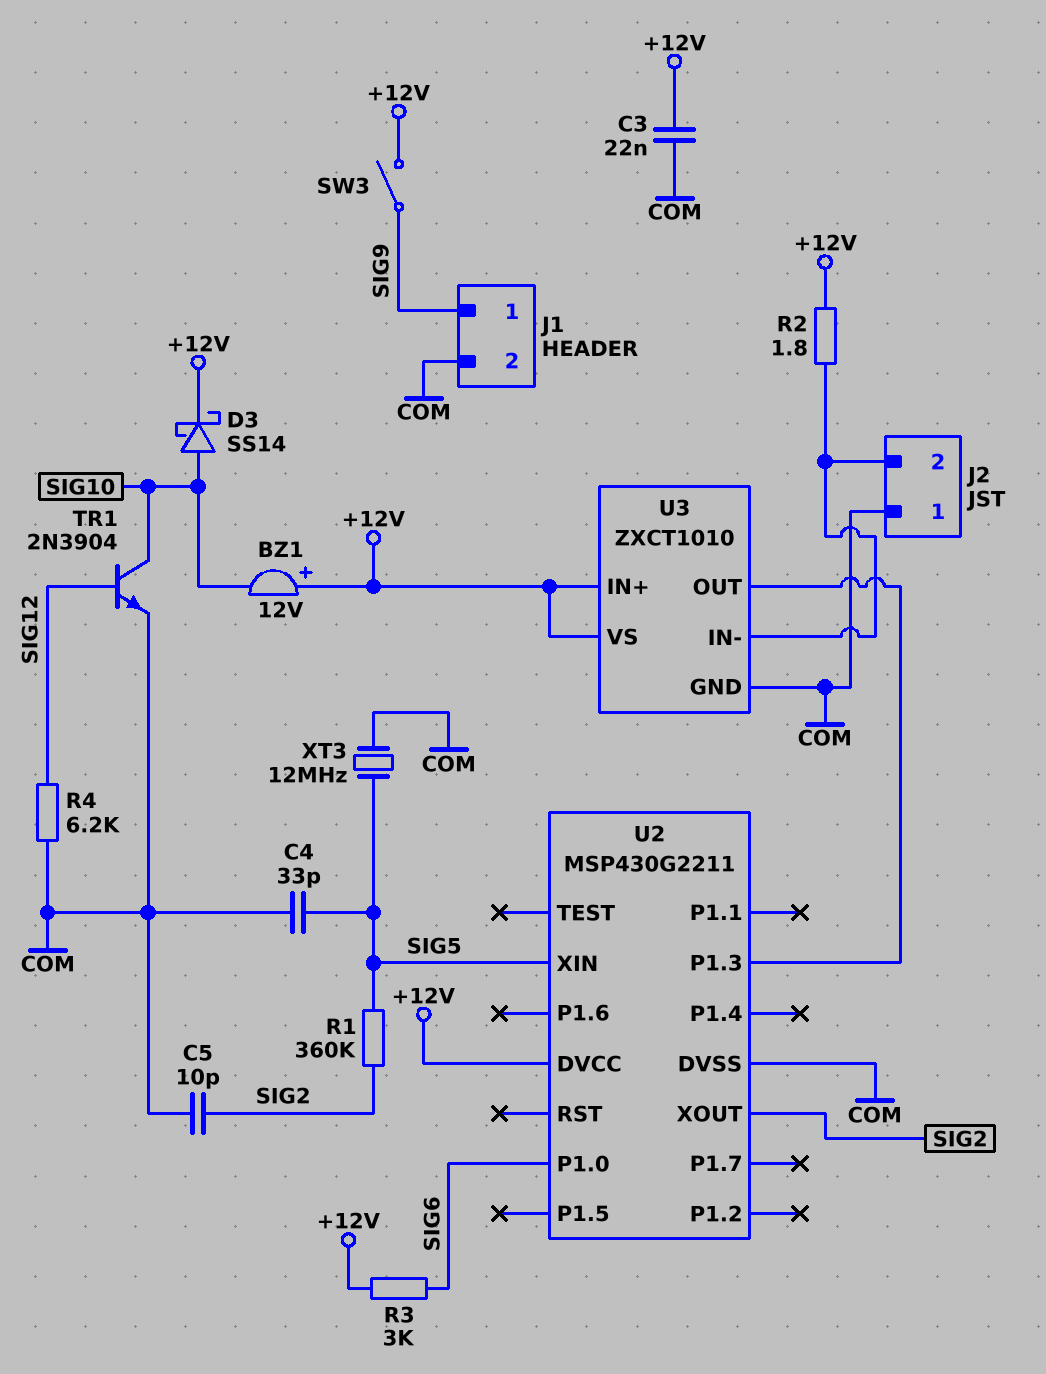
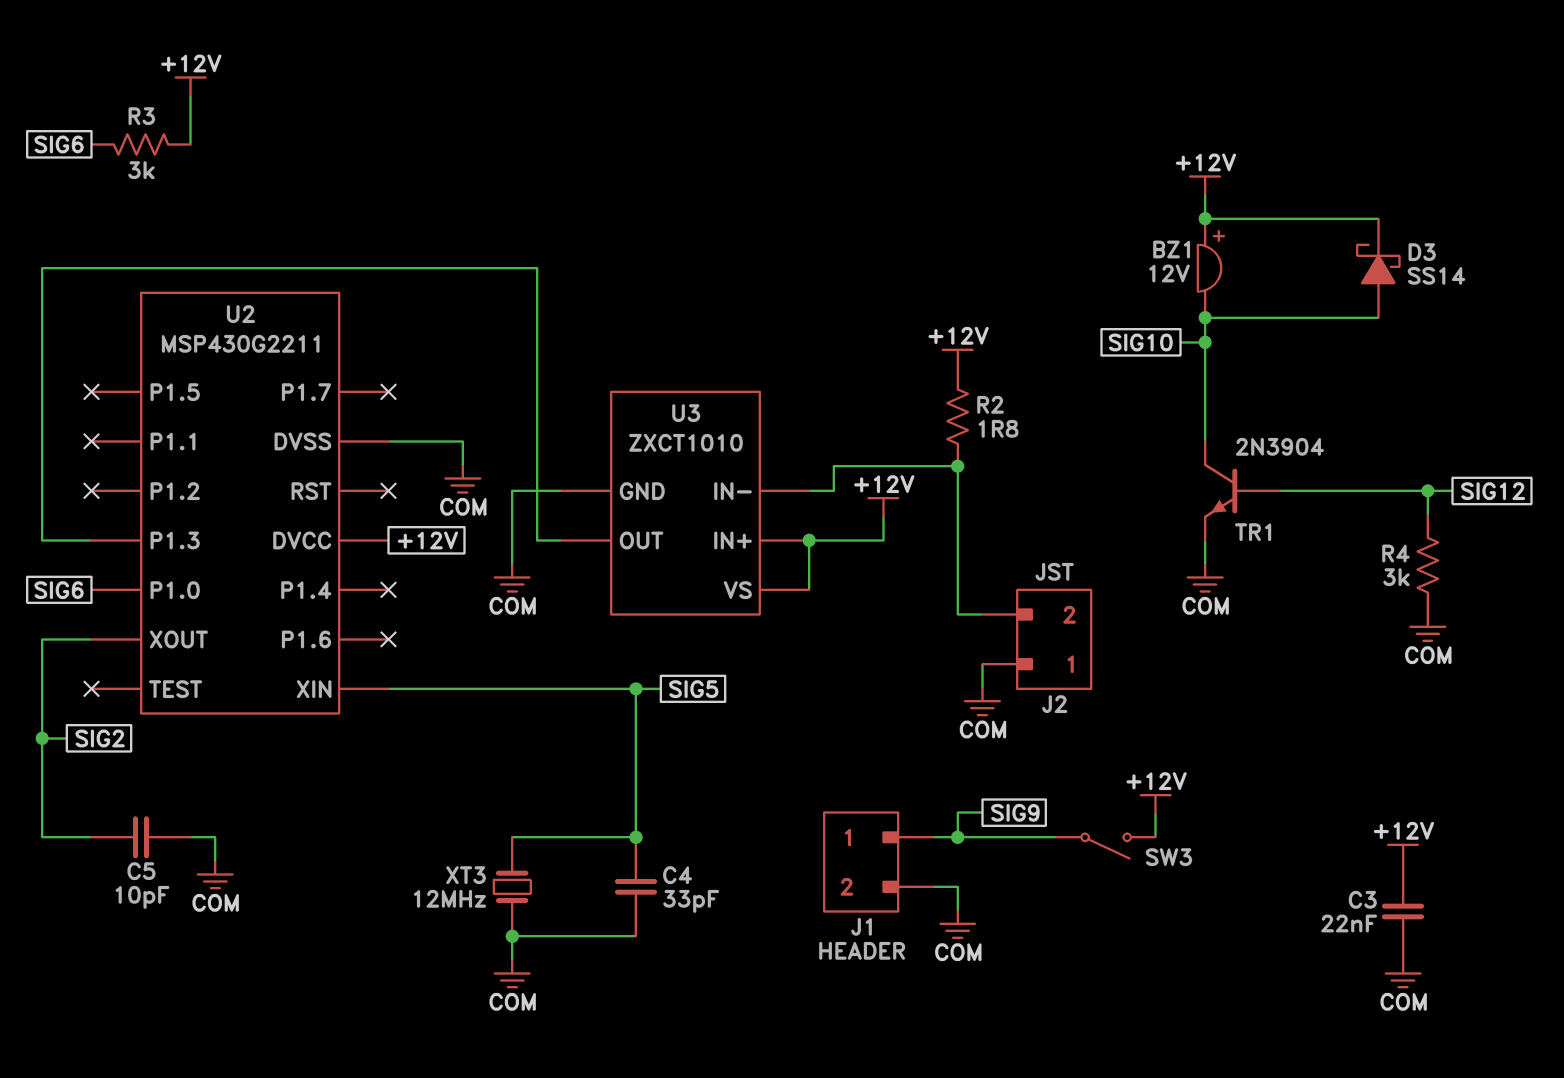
R1: 360k (SIG2, SIG5) -> none
R4: 6.2k (COM, SIG12) -> 3k (COM, SIG12)

